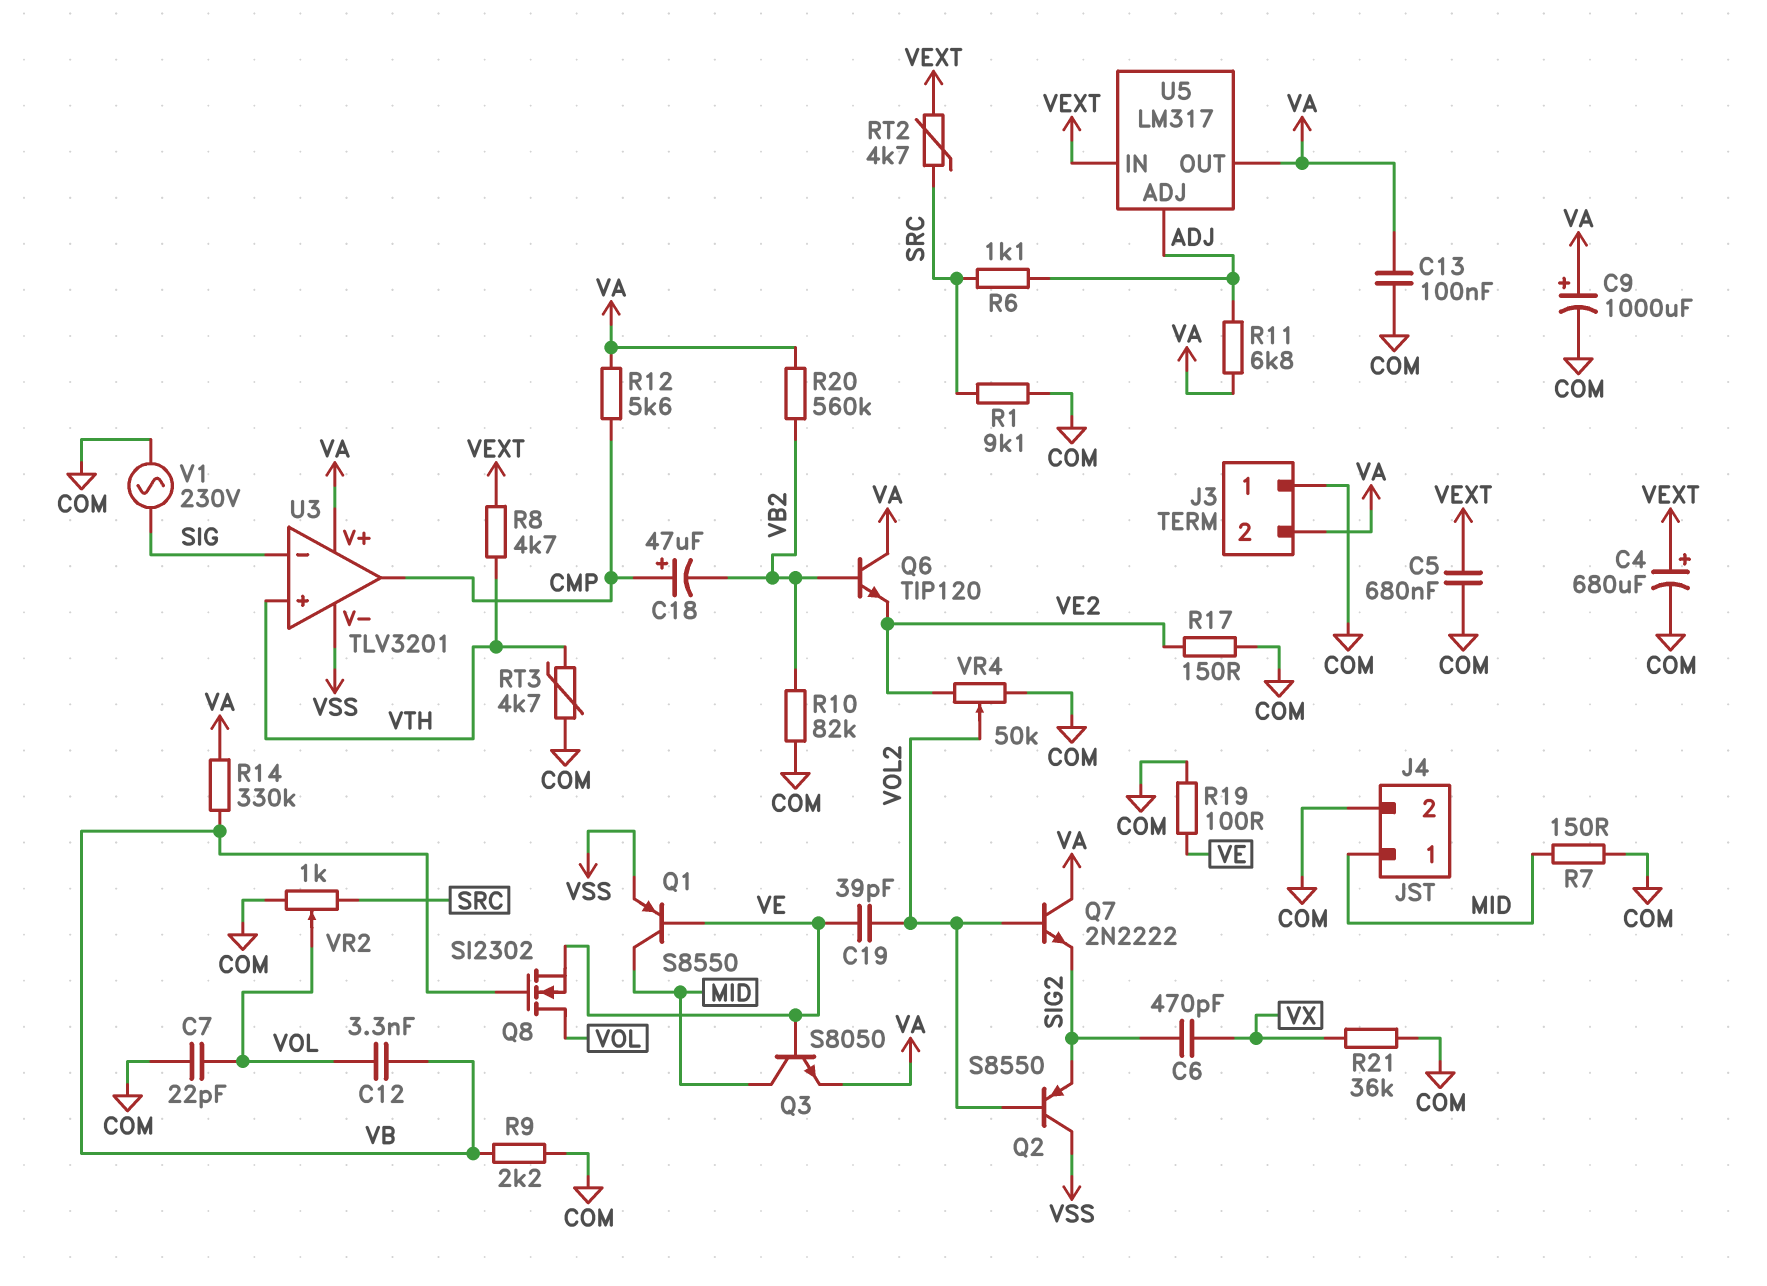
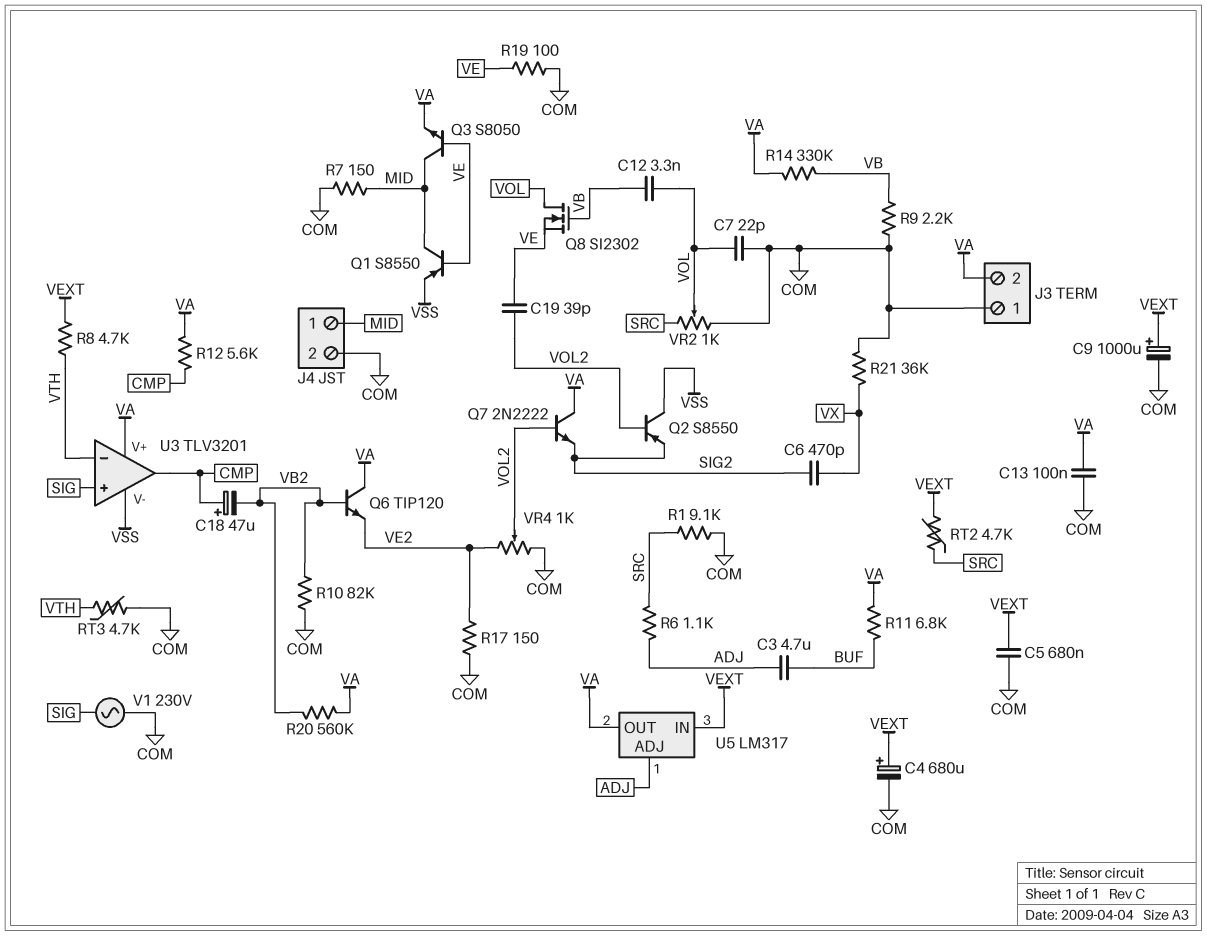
C3: none -> 4.7uF (ADJ, BUF)
C9: 1000uF (plus VA, minus COM) -> 1000uF (plus VEXT, minus COM)
R11: 6.8k (ADJ, VA) -> 6.8k (BUF, VA)
U3 pin in+: VTH -> SIG
U3 pin in-: SIG -> VTH
VR4: 50k (COM, VE2, wiper VOL2) -> 1k (COM, VE2, wiper VOL2)

